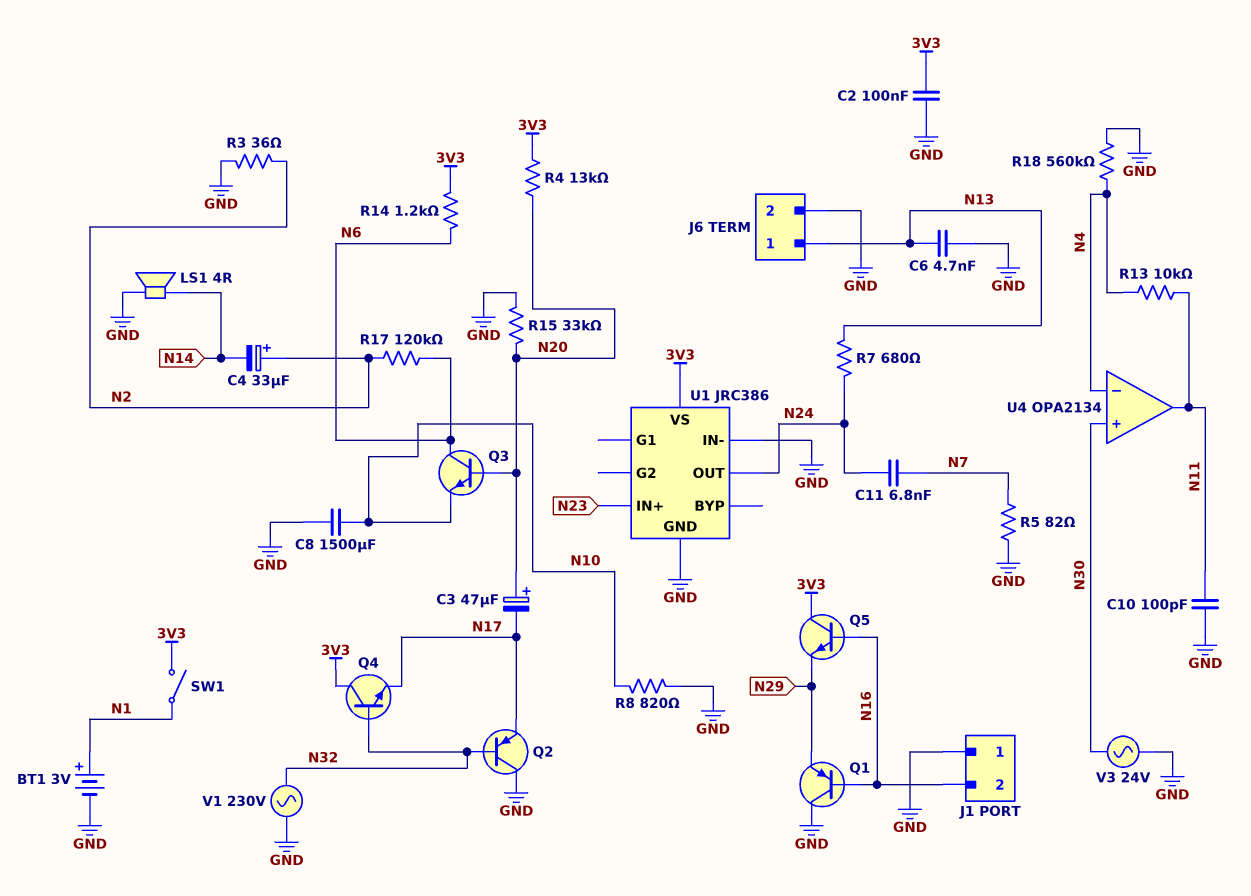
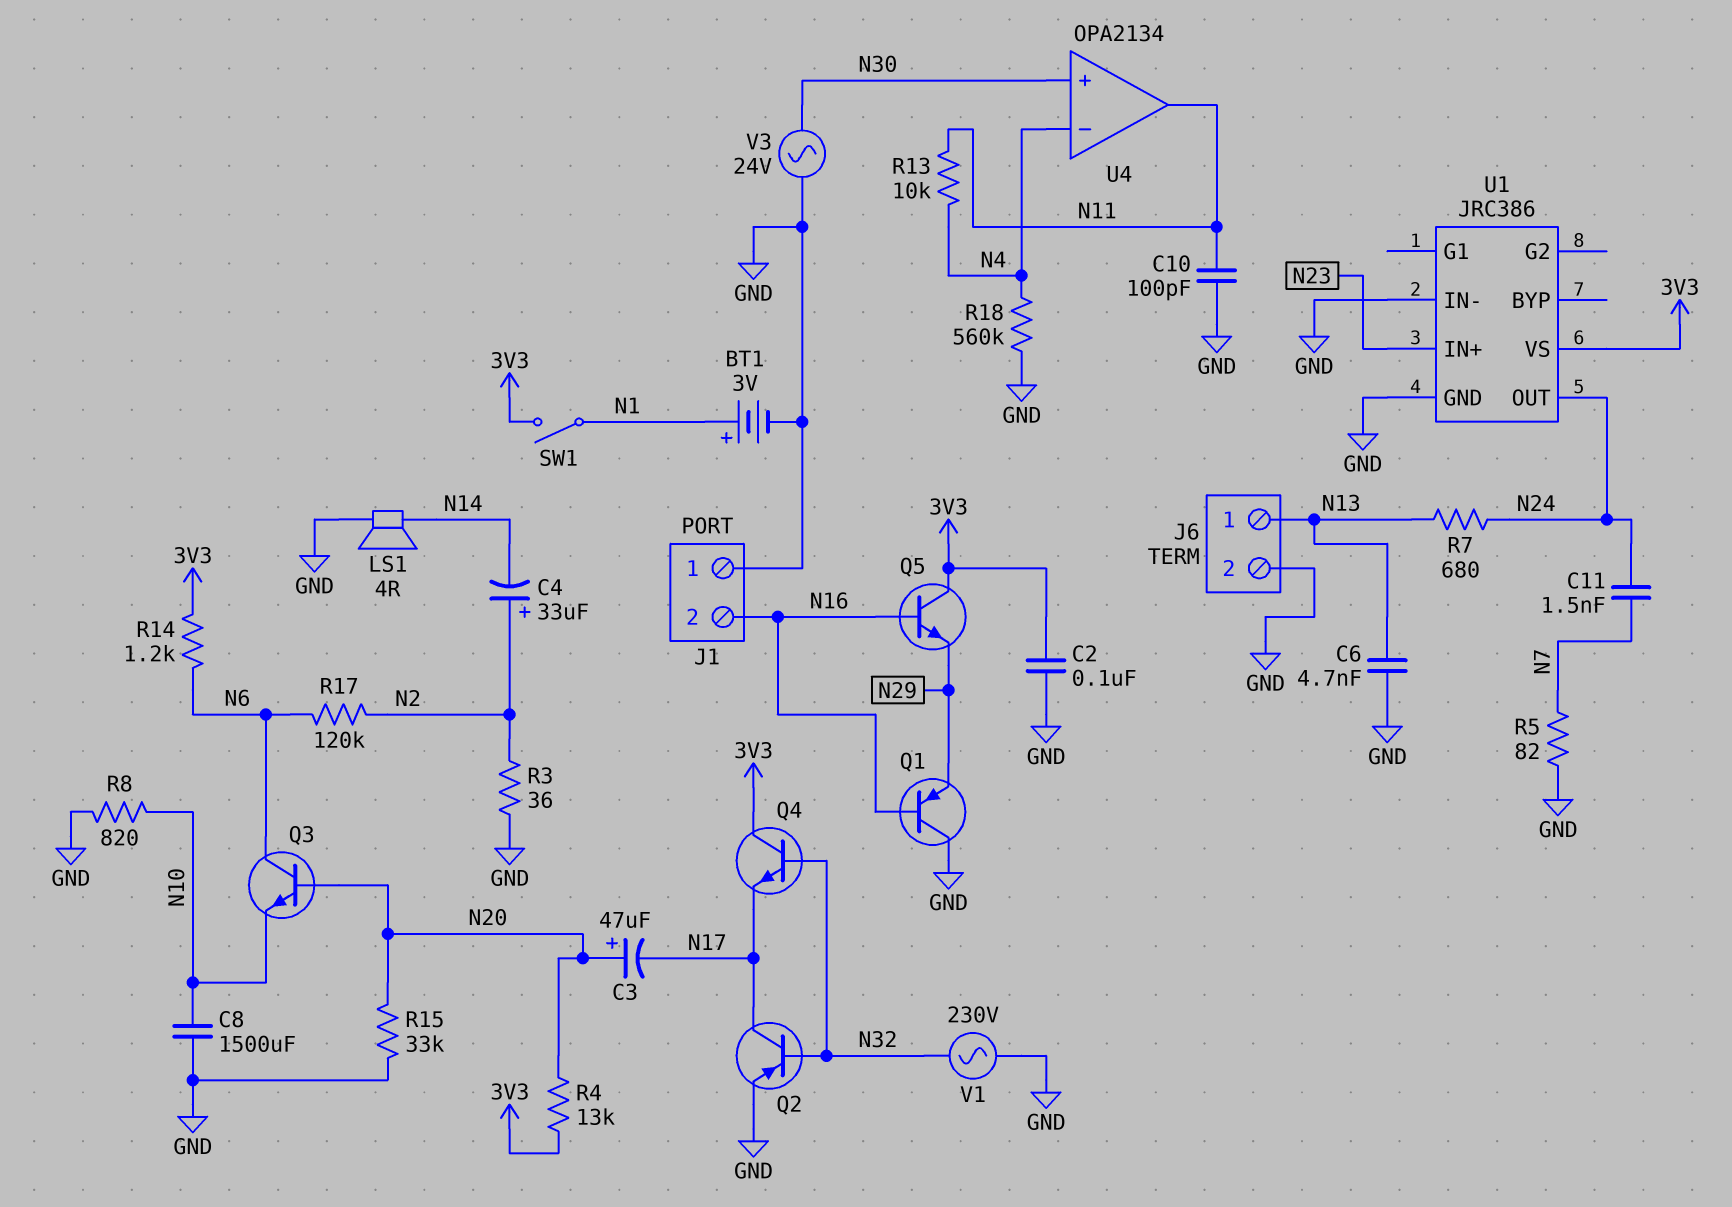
C11: 6.8nF (N7, N24) -> 1.5nF (N7, N24)
Q2: PNP (B N32, C GND, E N17) -> PNP (B N32, C N17, E GND)

